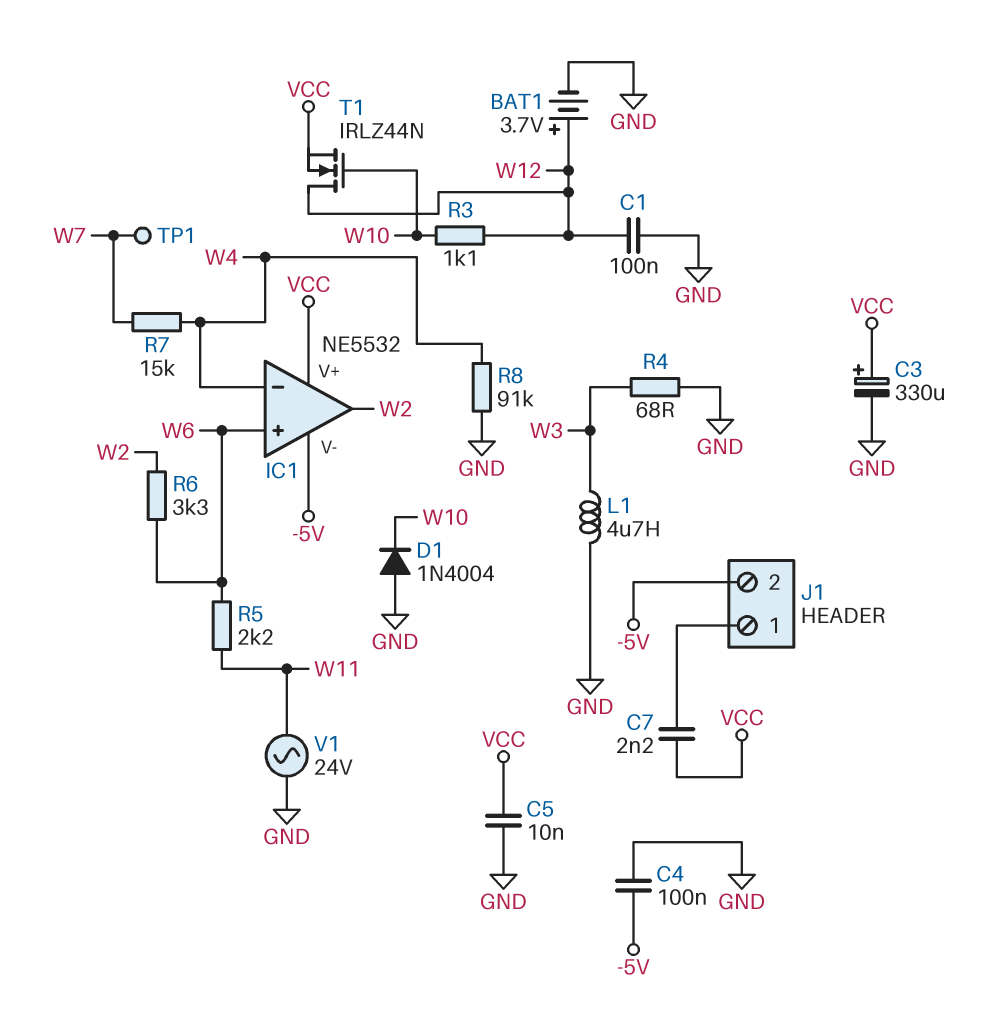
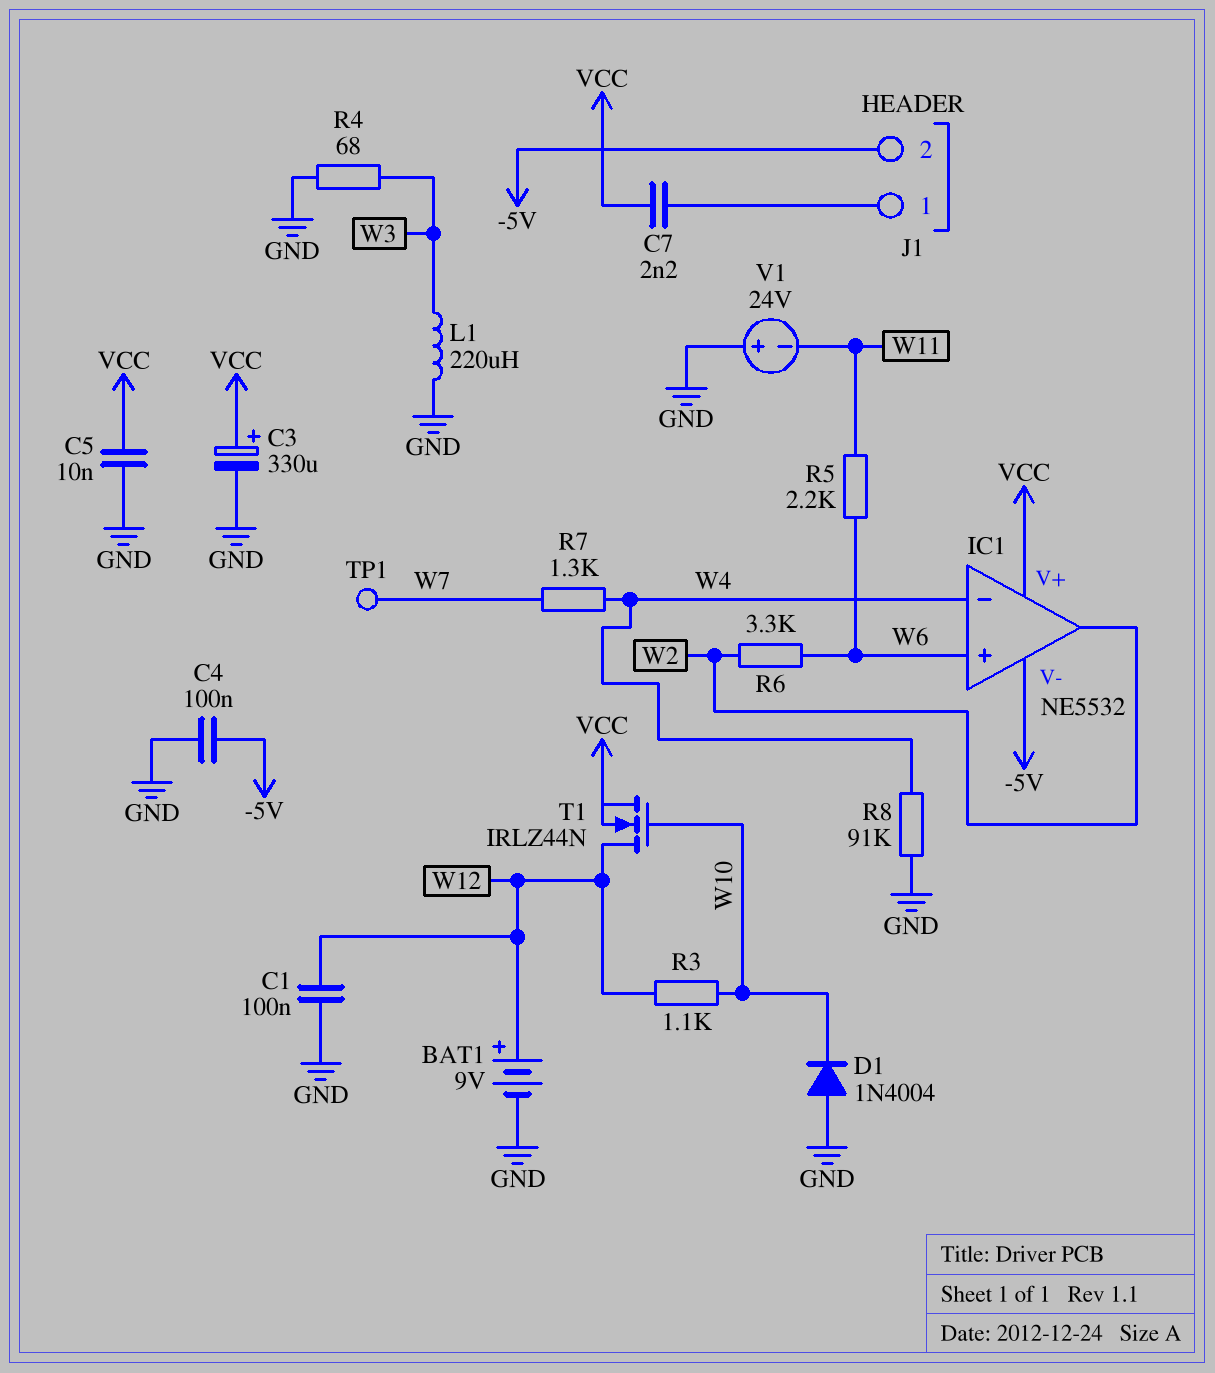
BAT1: 3.7V (plus W12, minus GND) -> 9V (plus W12, minus GND)
L1: 4.7uH (GND, W3) -> 220uH (GND, W3)
R7: 15k (W4, W7) -> 1.3k (W4, W7)
V1: AC 24V (GND, W11) -> 24V (plus GND, minus W11)

